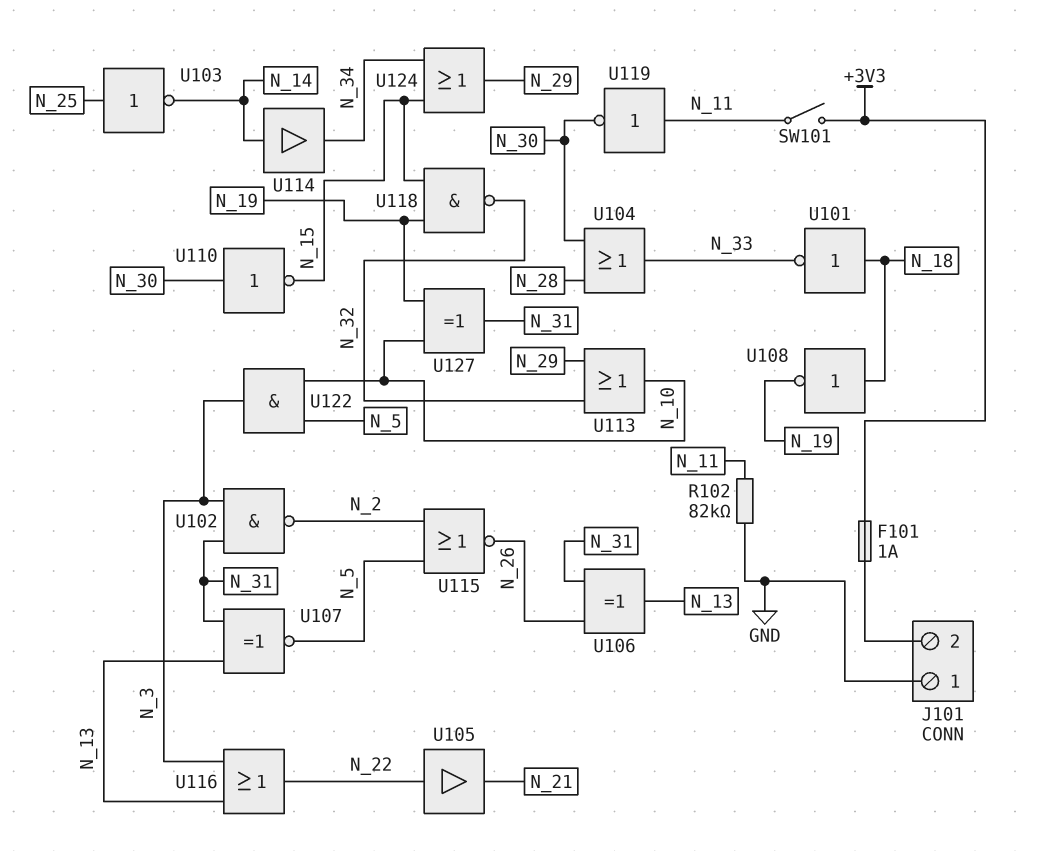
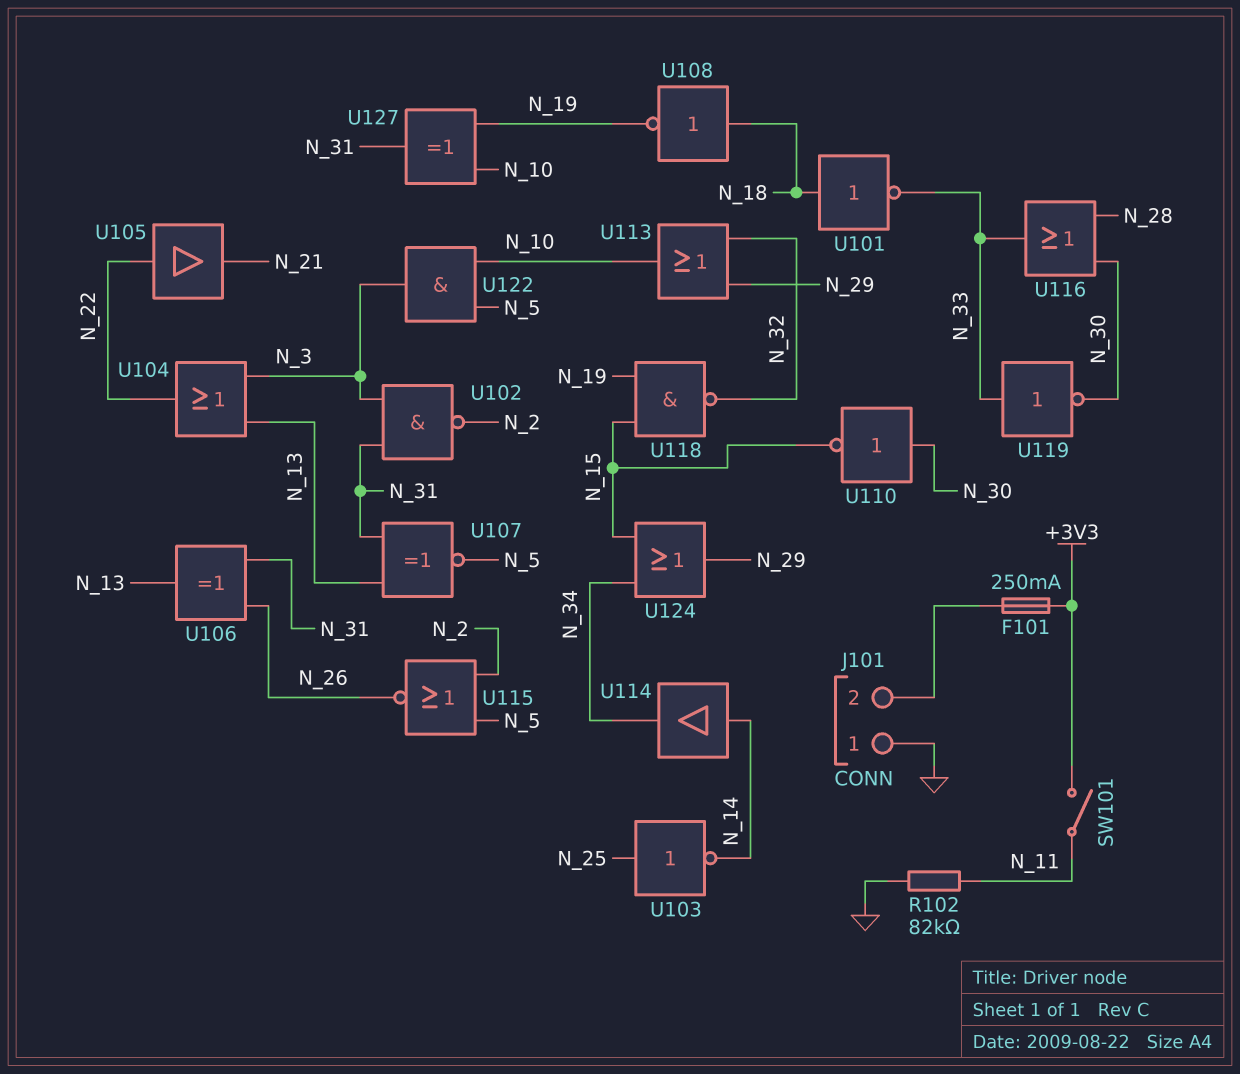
F101: 1A (+3V3, J101/2) -> 250mA (+3V3, J101/2)
U104: OR (in N_28, in N_30, out N_33) -> OR (in N_3, in N_13, out N_22)
U116: OR (in N_3, in N_13, out N_22) -> OR (in N_28, in N_30, out N_33)
U119: NOT (in N_11, out N_30) -> NOT (in N_33, out N_30)

